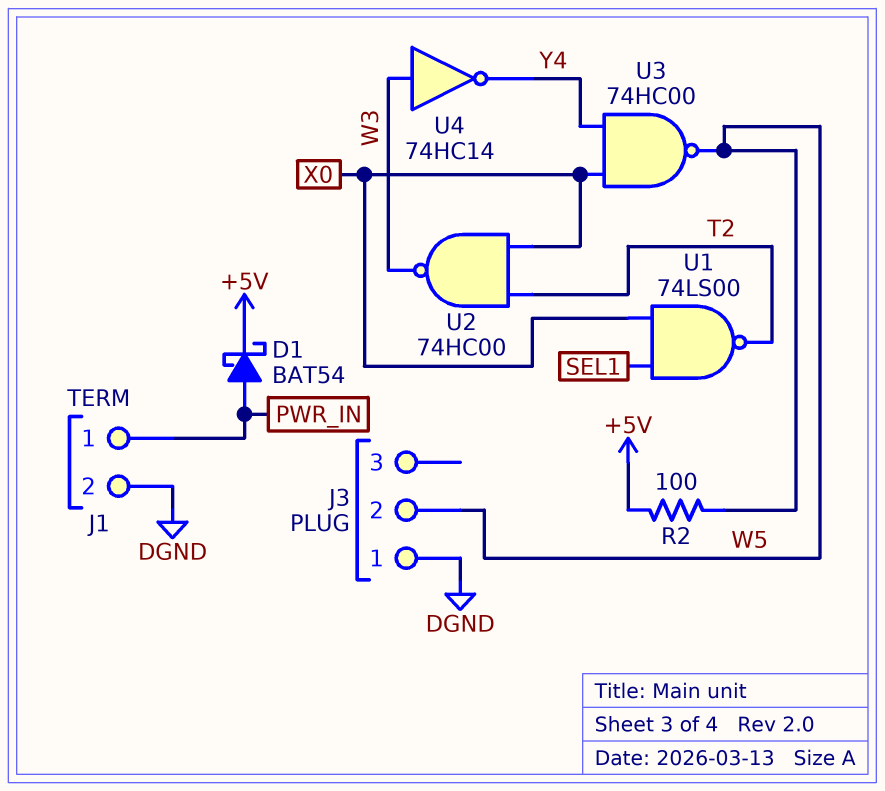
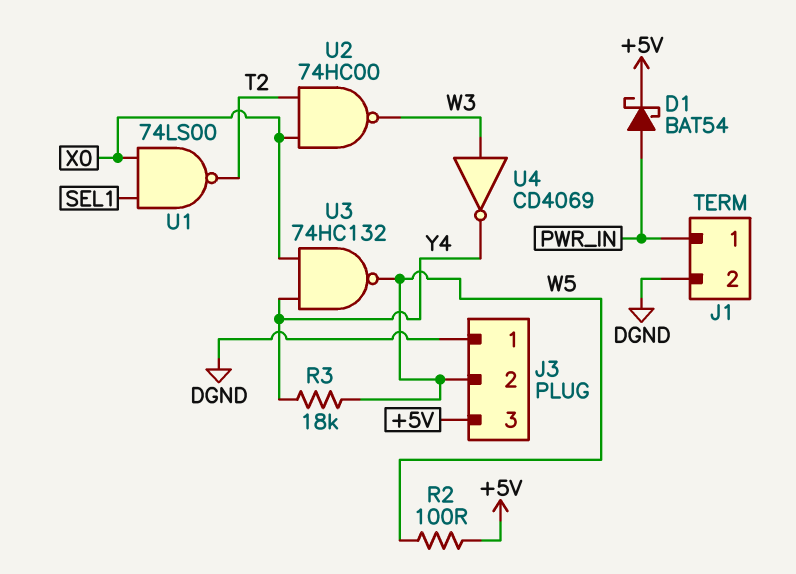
J3 pin 3: none -> +5V
R3: none -> 18k (W5, Y4)
U3: NAND 74HC00 (in X0, in Y4, out W5) -> NAND 74HC132 (in X0, in Y4, out W5)
U4: NOT 74HC14 (in W3, out Y4) -> NOT CD4069 (in W3, out Y4)

